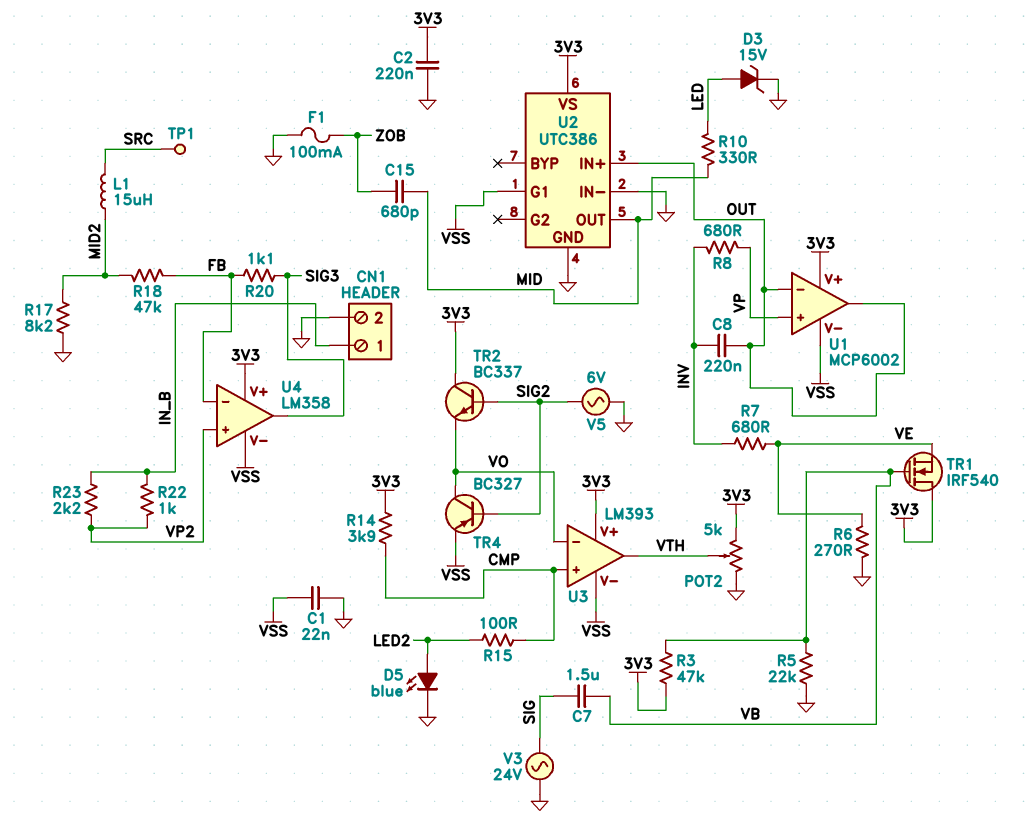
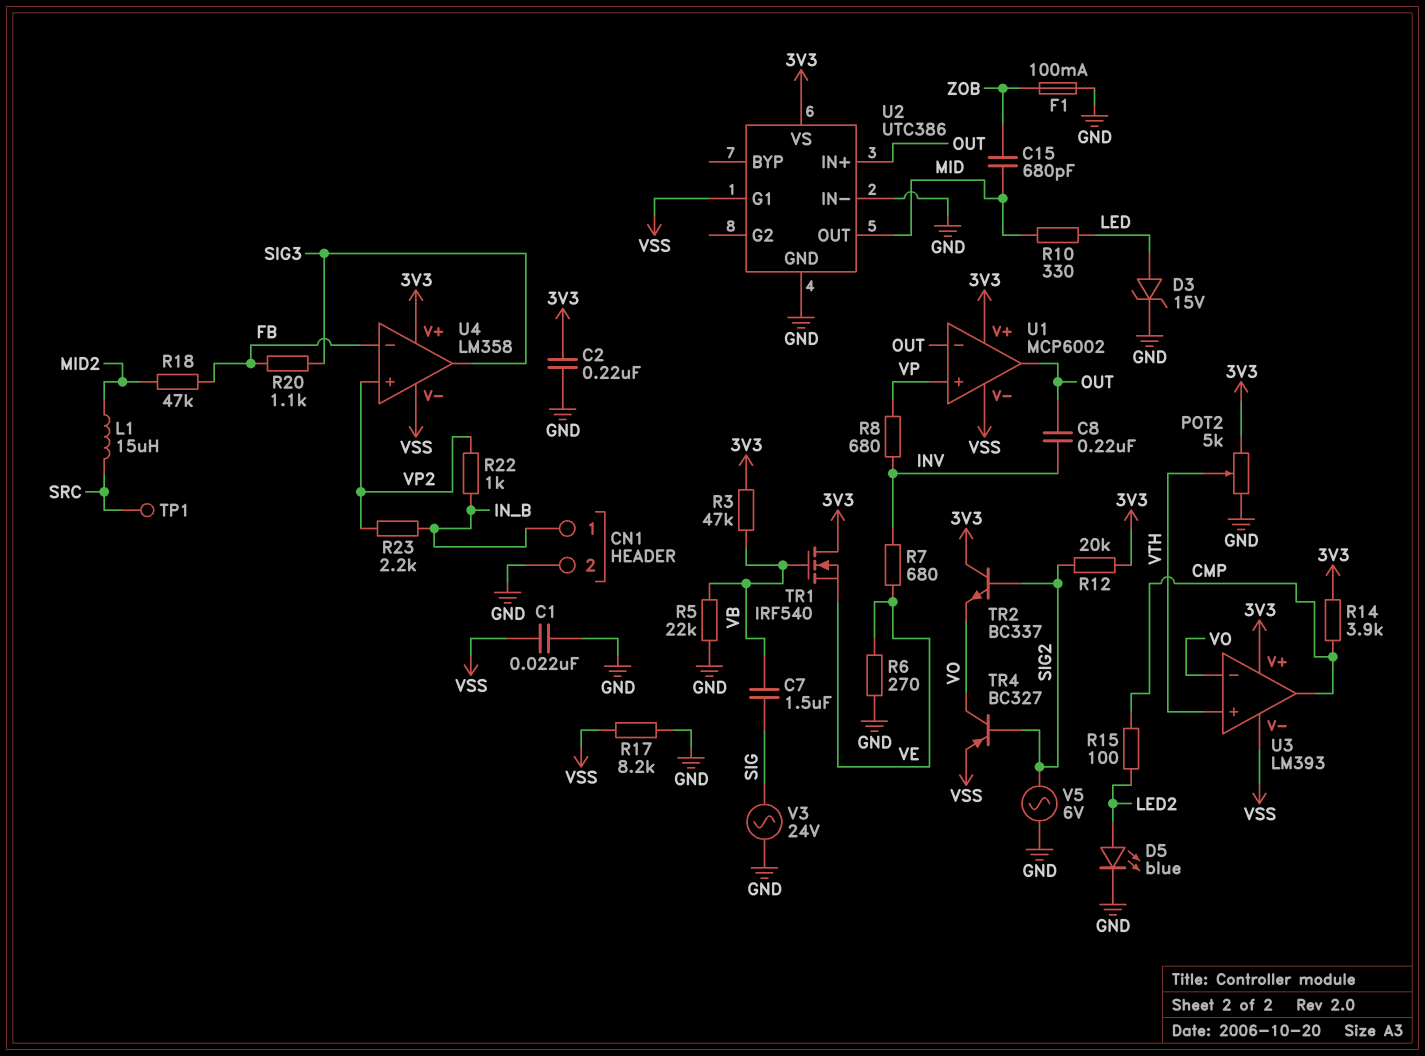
R12: none -> 20k (3V3, SIG2)
R17: 8.2k (GND, MID2) -> 8.2k (GND, VSS)
U3 pin in+: CMP -> VTH
U3 pin out: VTH -> CMP

